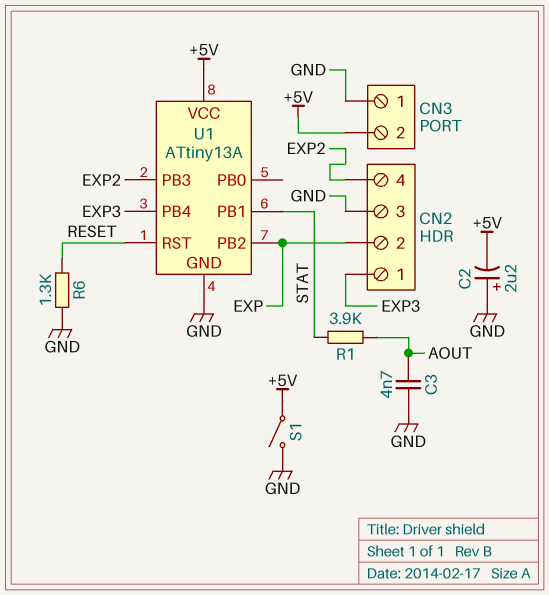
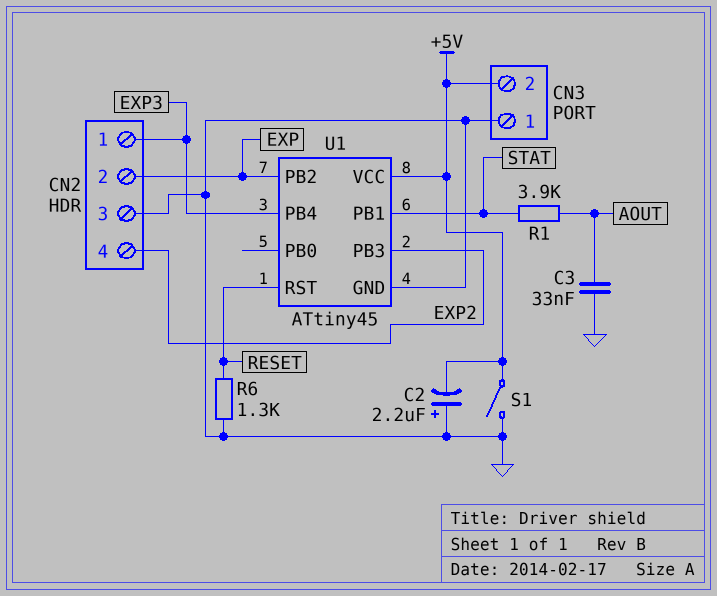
C3: 4.7nF (AOUT, GND) -> 33nF (AOUT, GND)
U1: ATtiny13A -> ATtiny45

